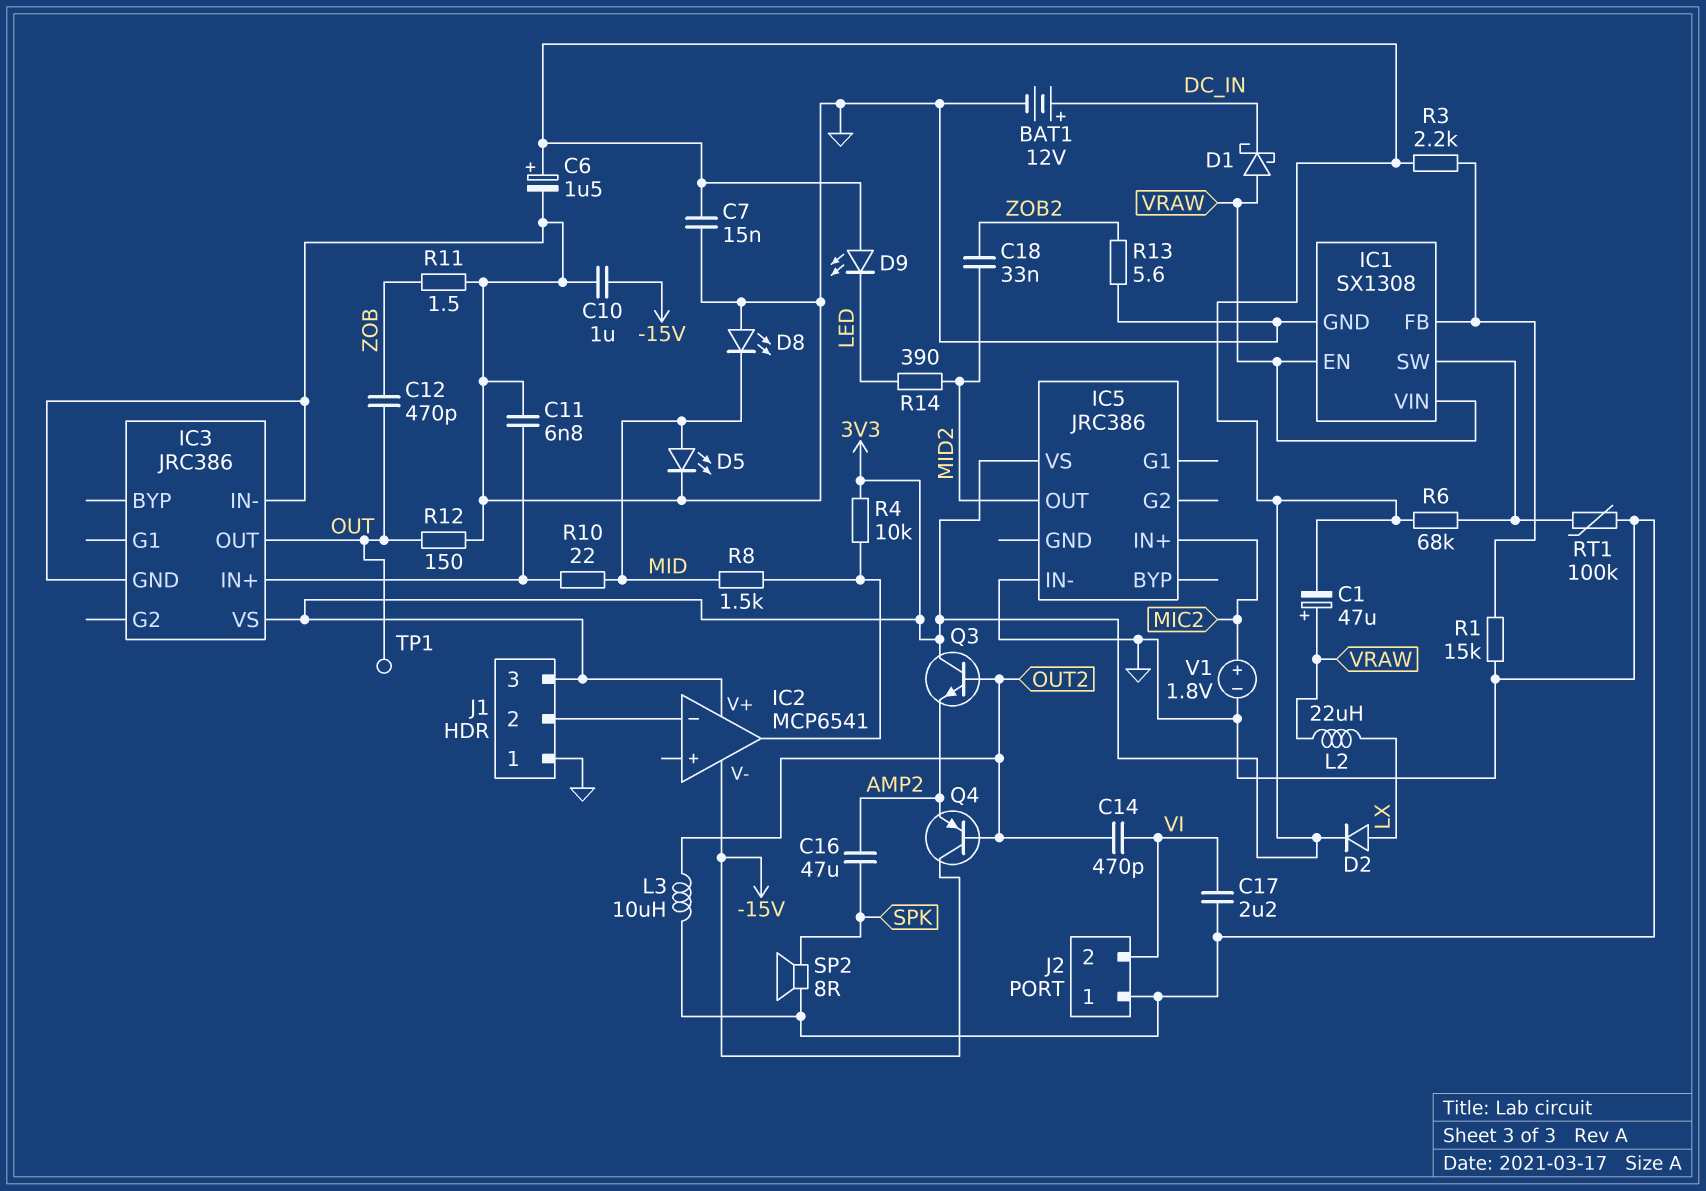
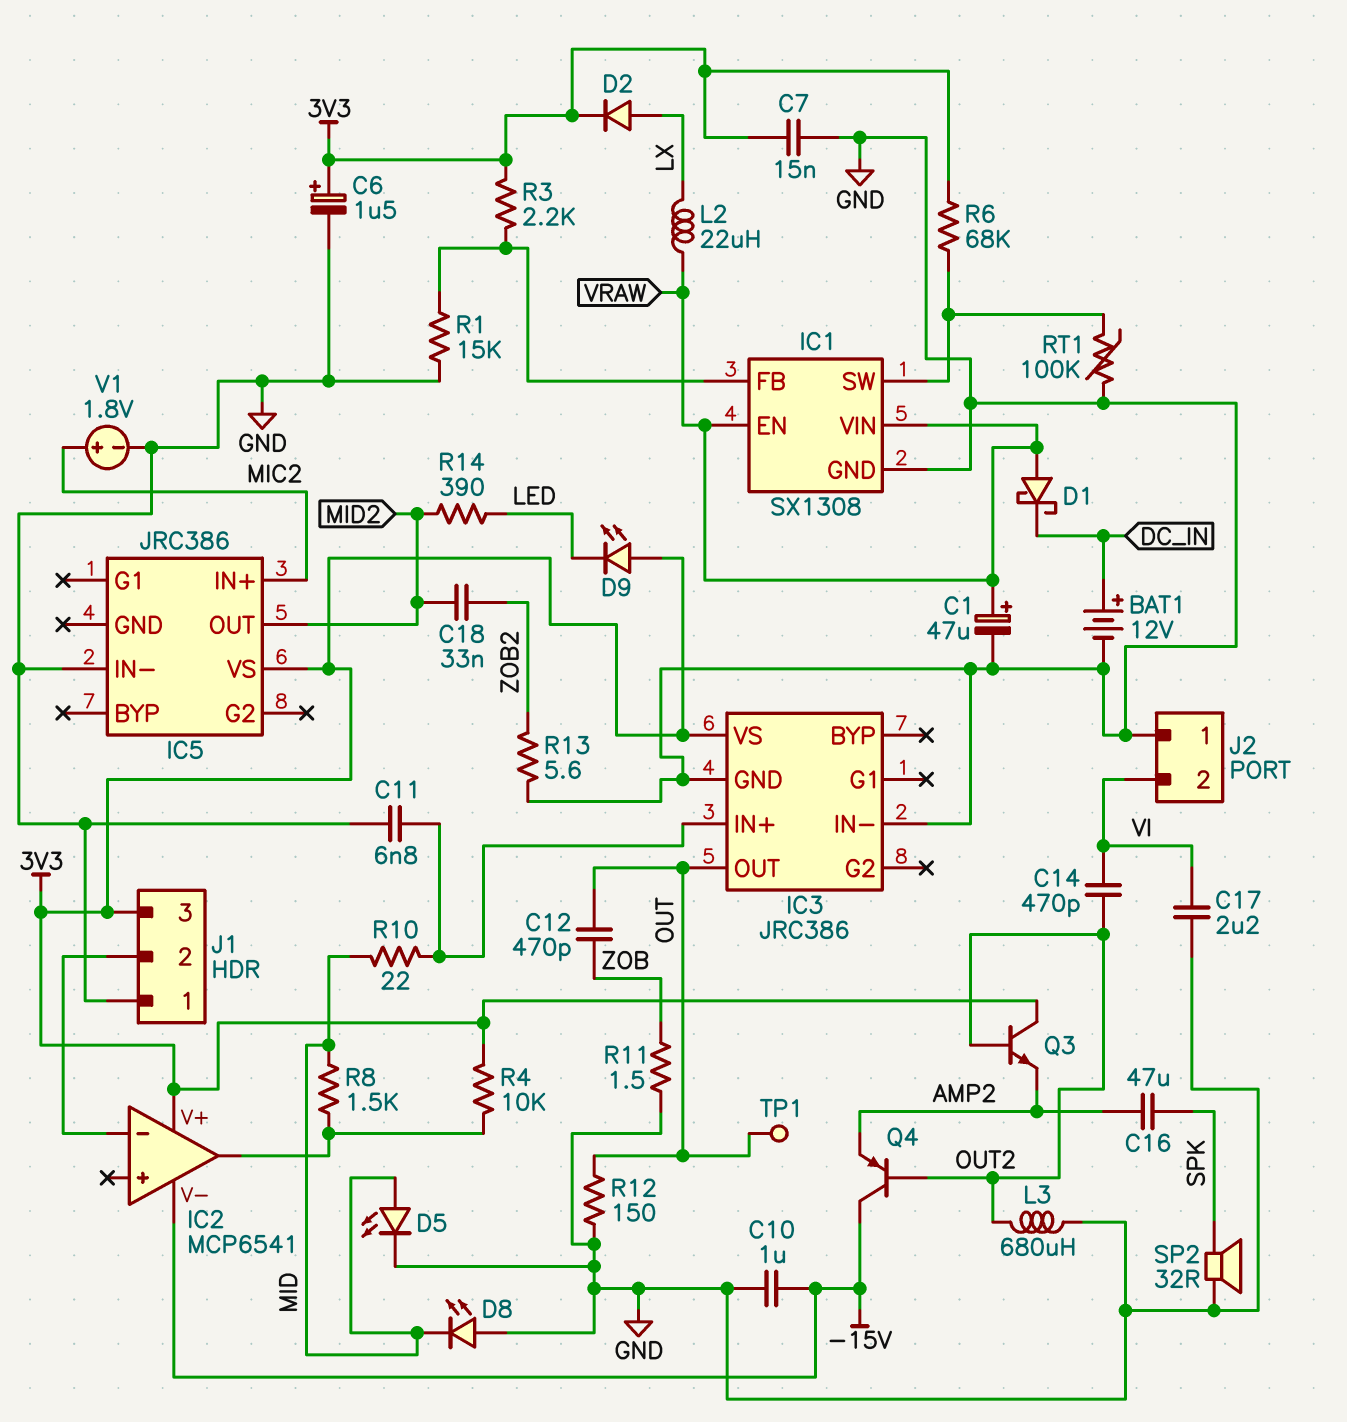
C1: 47uF (plus VRAW, minus 3V3) -> 47uF (plus VRAW, minus GND)
L3: 10uH (GND, OUT2) -> 680uH (GND, OUT2)
SP2: speaker 8R (GND, SPK) -> speaker 32R (GND, SPK)

